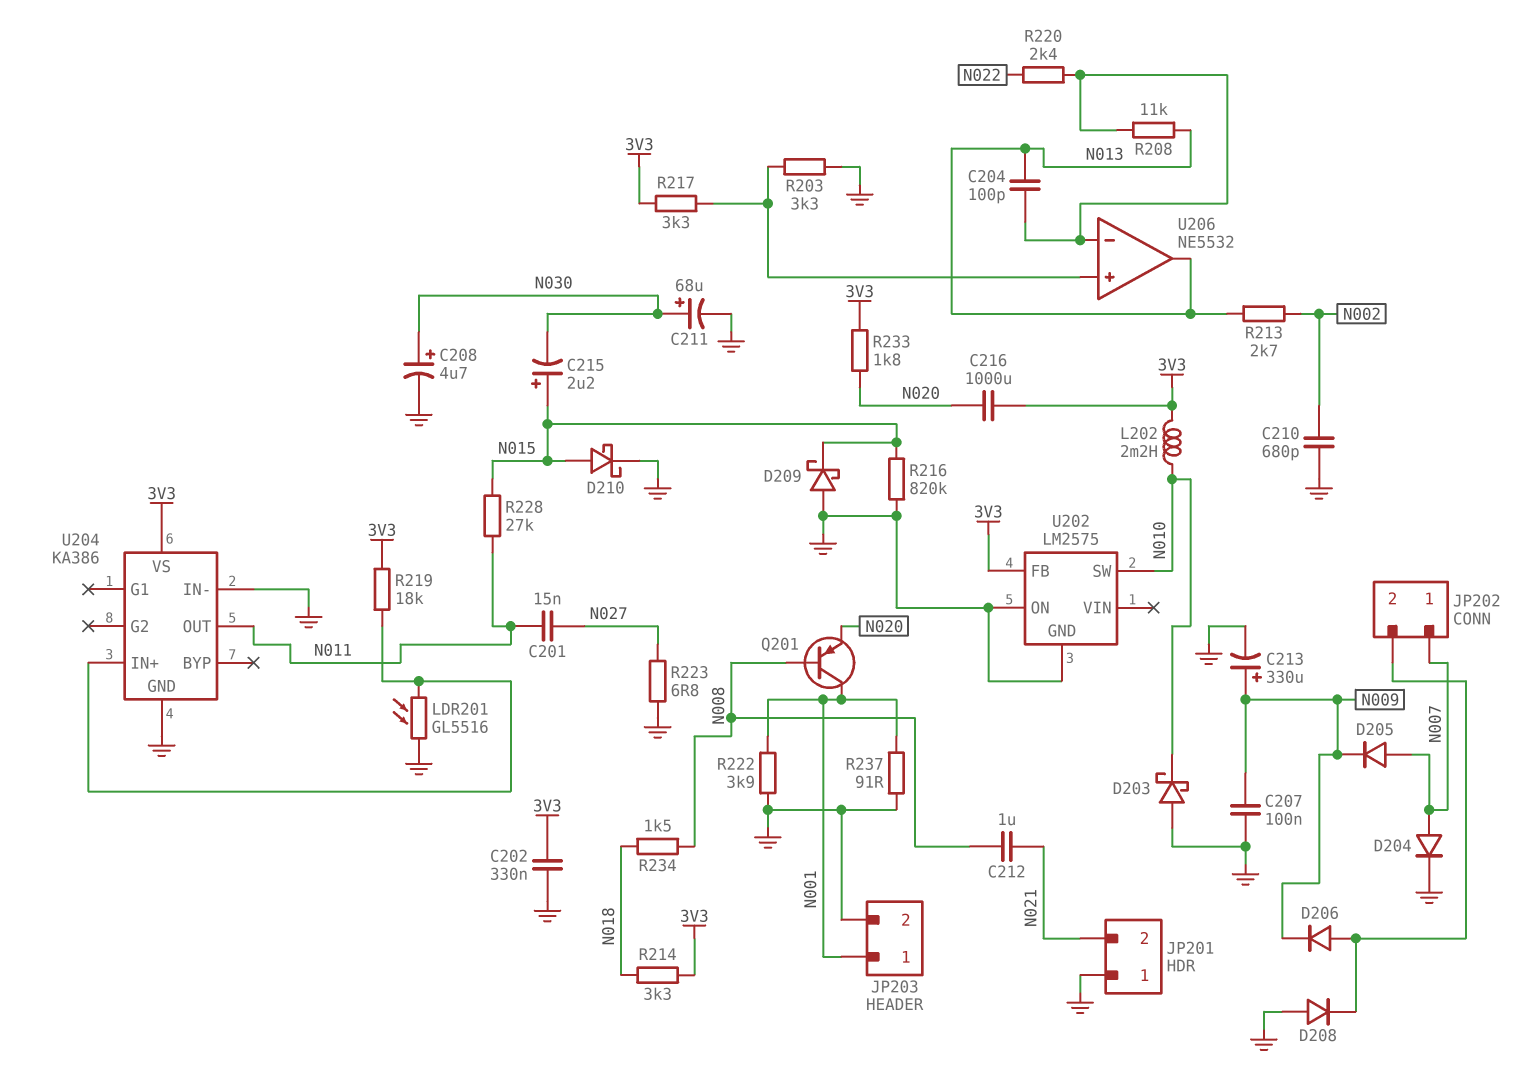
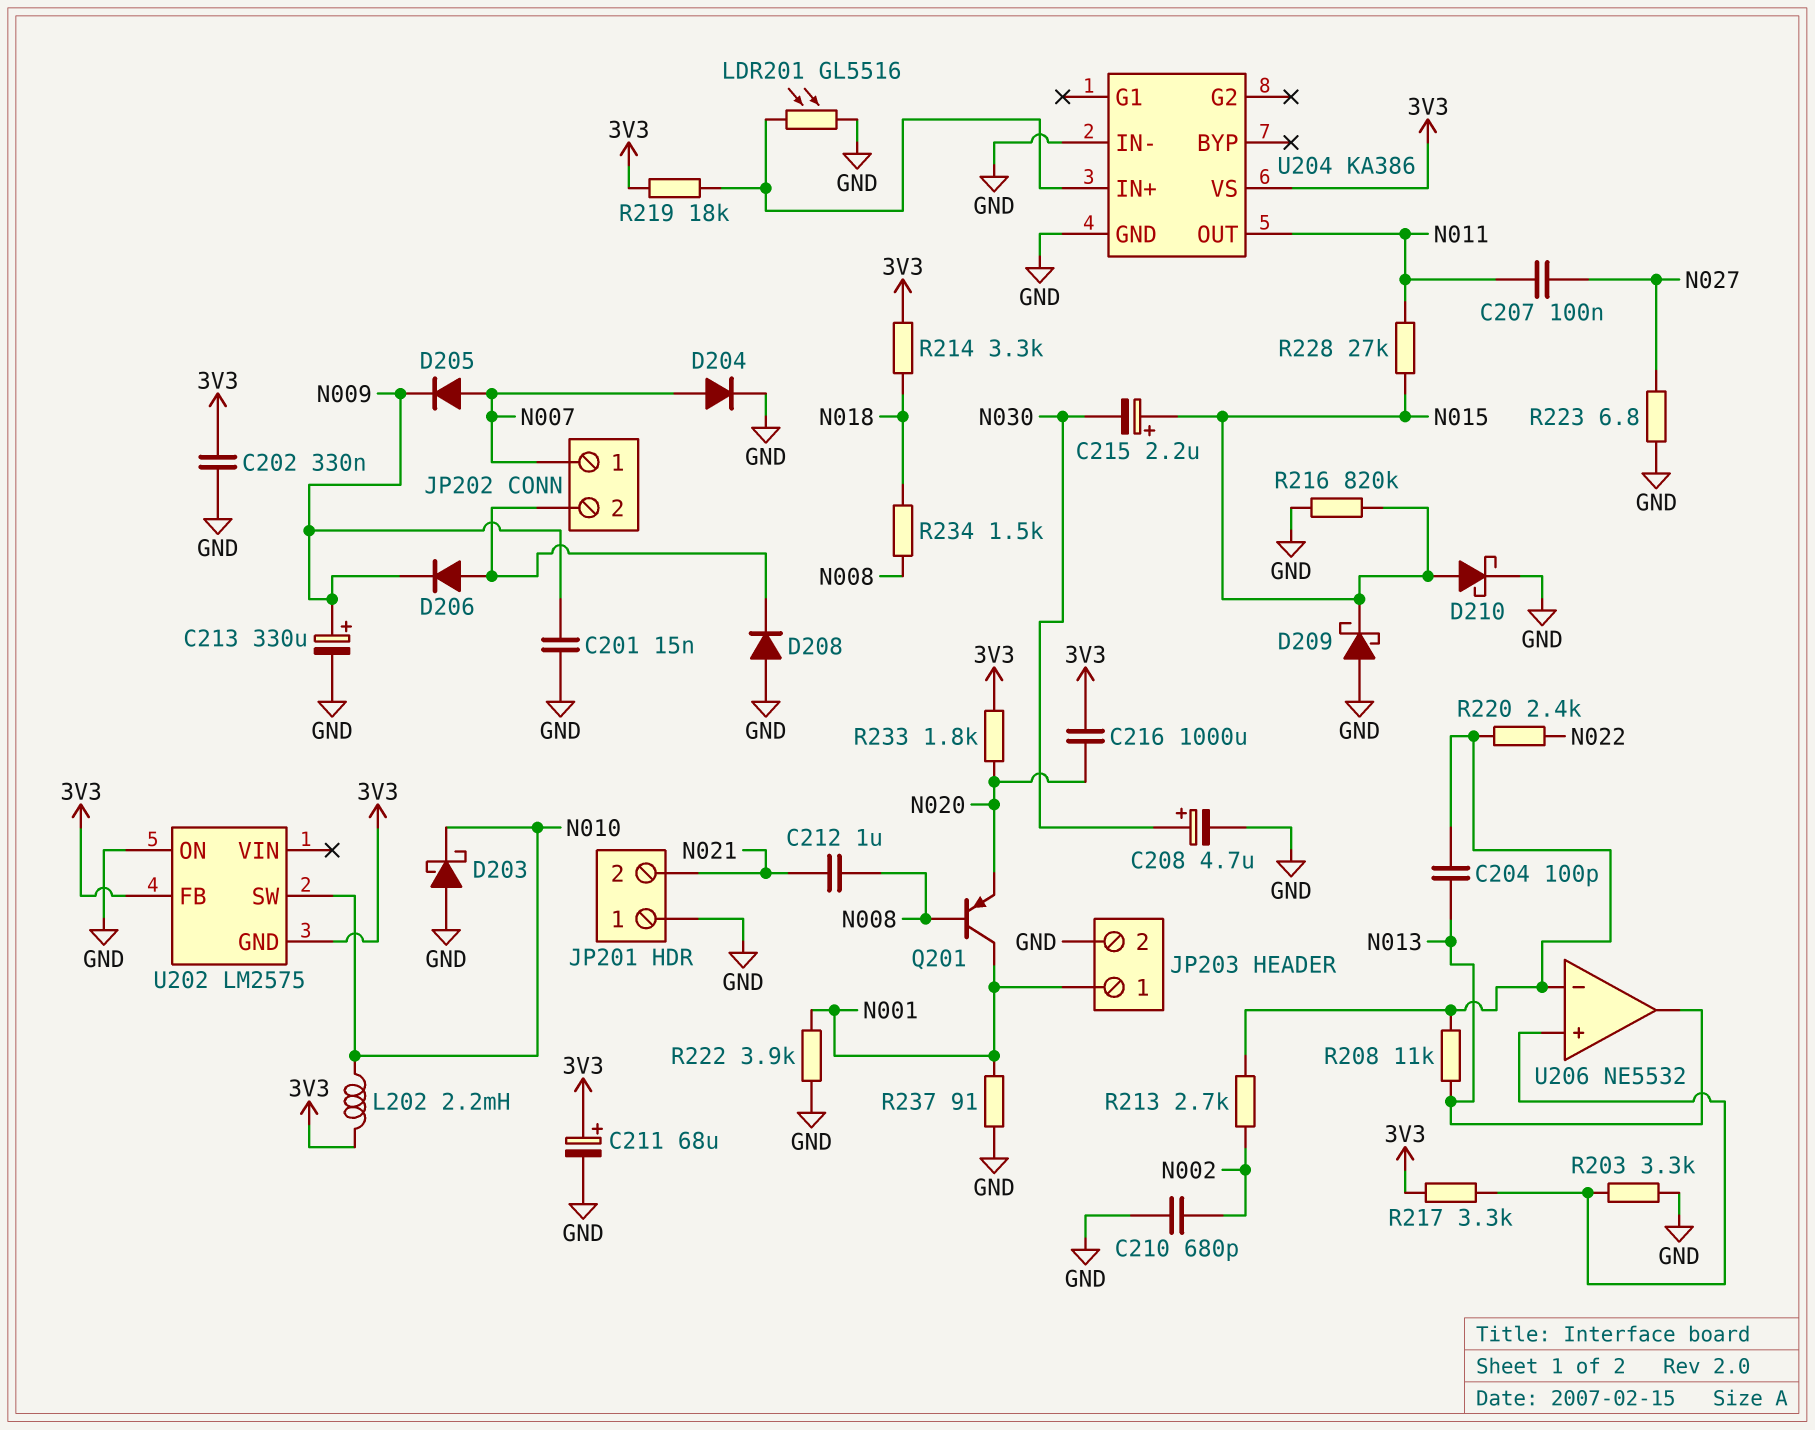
C201: 15nF (N011, N027) -> 15nF (GND, N009)
C207: 100nF (GND, N009) -> 100nF (N011, N027)
C211: 68uF (plus N030, minus GND) -> 68uF (plus 3V3, minus GND)
R213: 2.7k (N002, N013) -> 2.7k (N002, U206/in-)
U202 pin GND: GND -> 3V3

